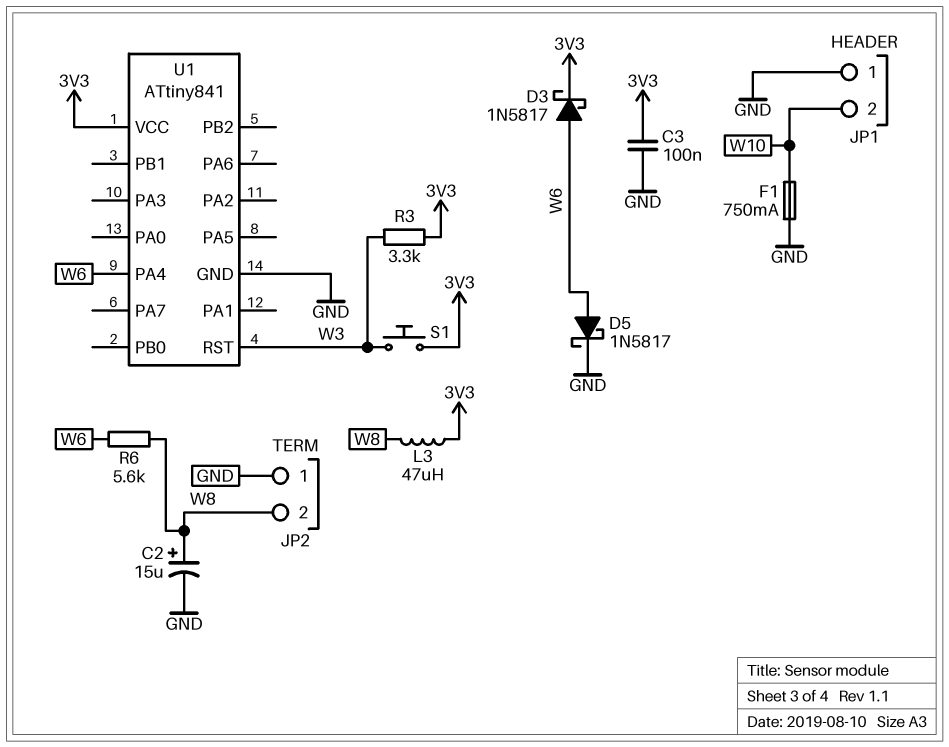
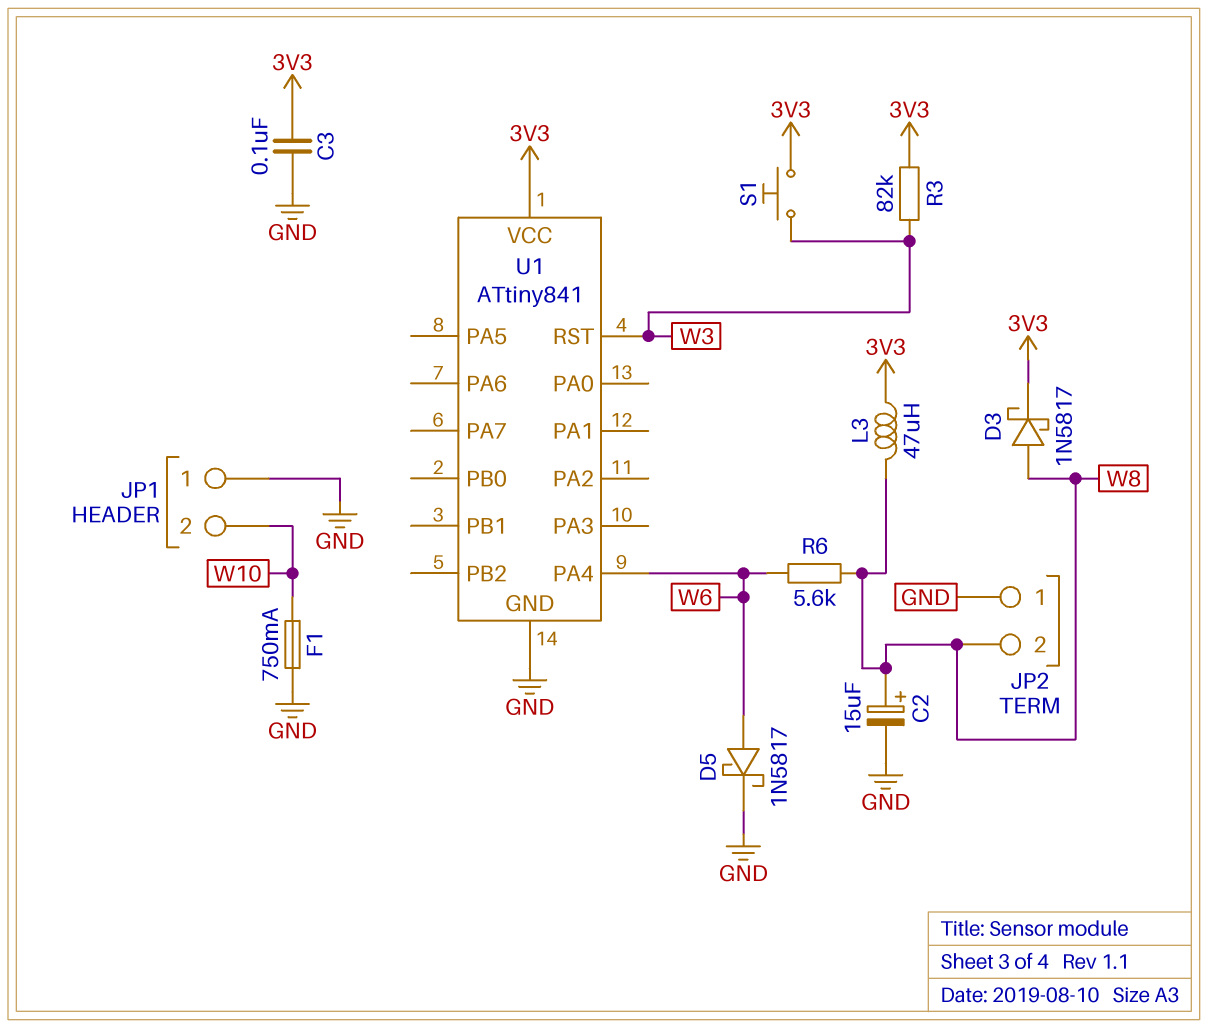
D3: schottky 1N5817 (A W6, K 3V3) -> schottky 1N5817 (A W8, K 3V3)
R3: 3.3k (3V3, W3) -> 82k (3V3, W3)

